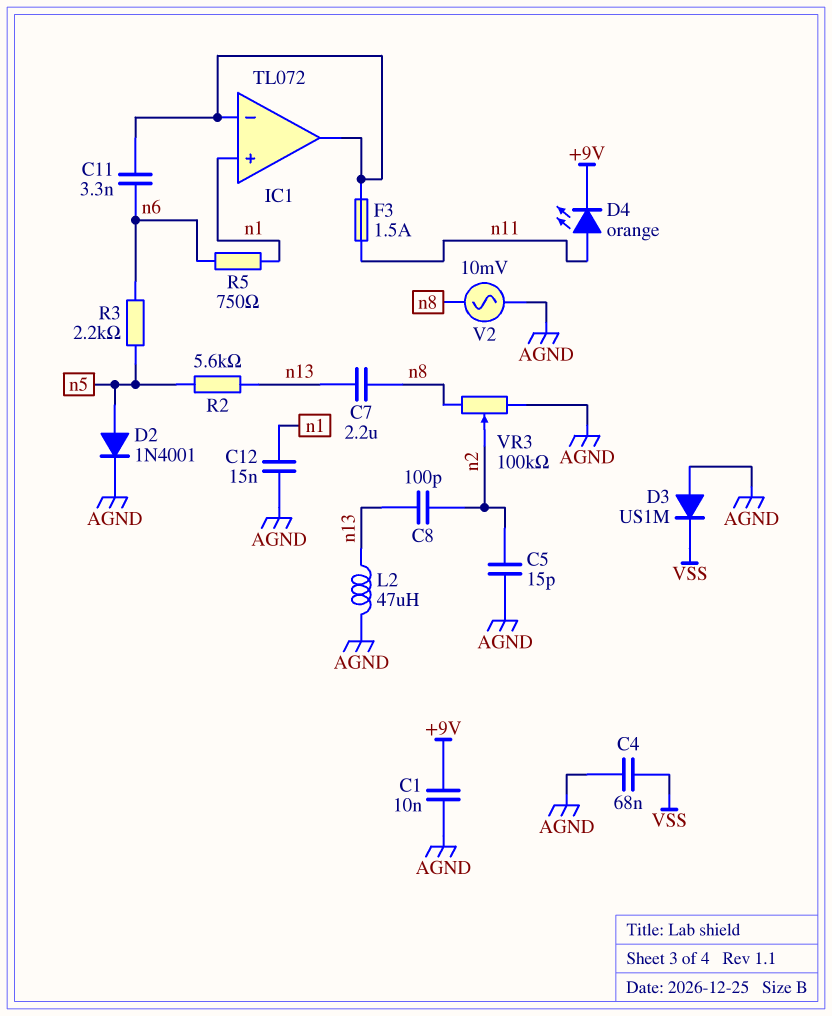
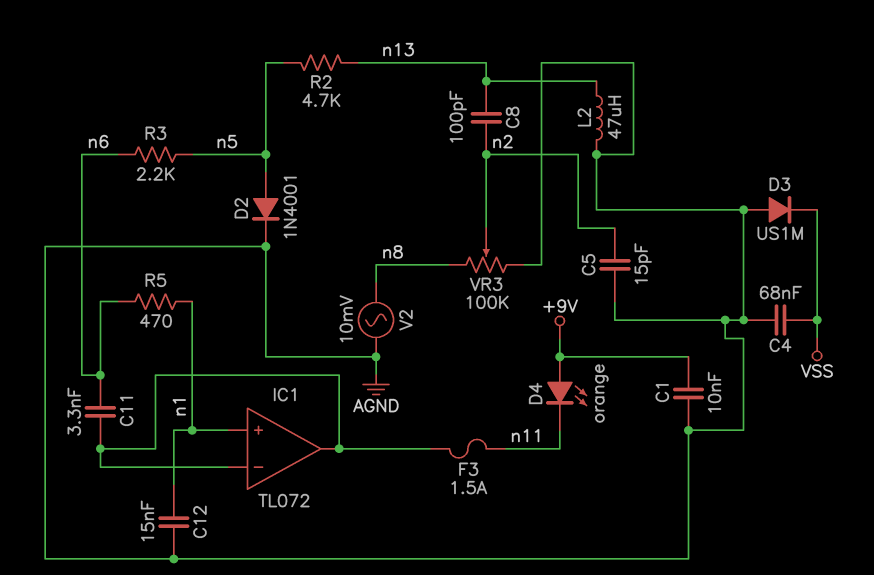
C7: 2.2uF (n8, n13) -> none
D4: LED orange (A n11, K +9V) -> LED orange (A +9V, K n11)
R2: 5.6k (n5, n13) -> 4.7k (n5, n13)
R5: 750 (n1, n6) -> 470 (n1, n6)

